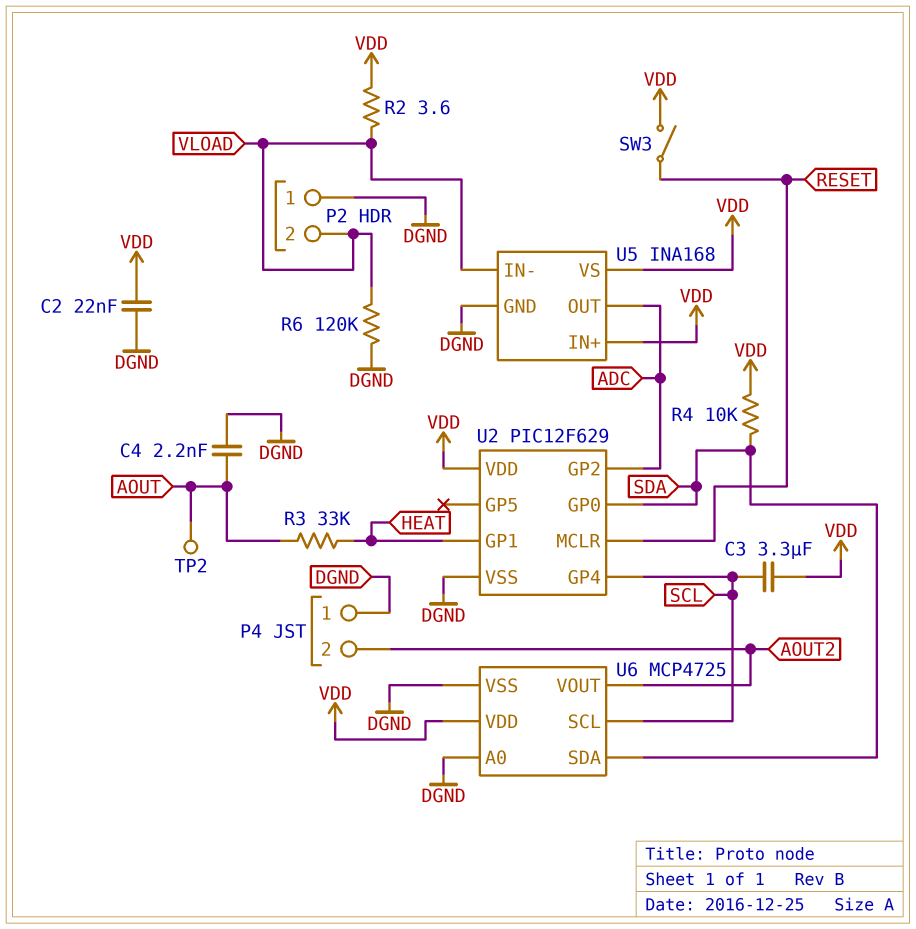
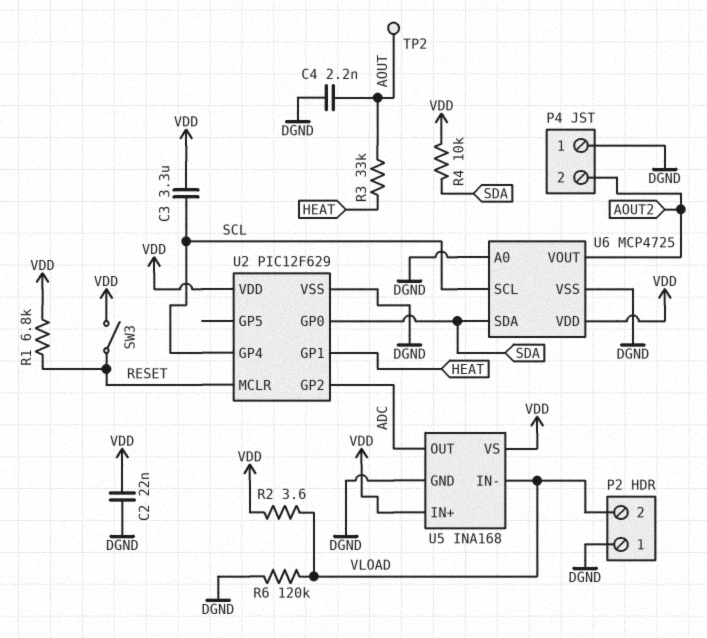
R1: none -> 6.8k (RESET, VDD)

